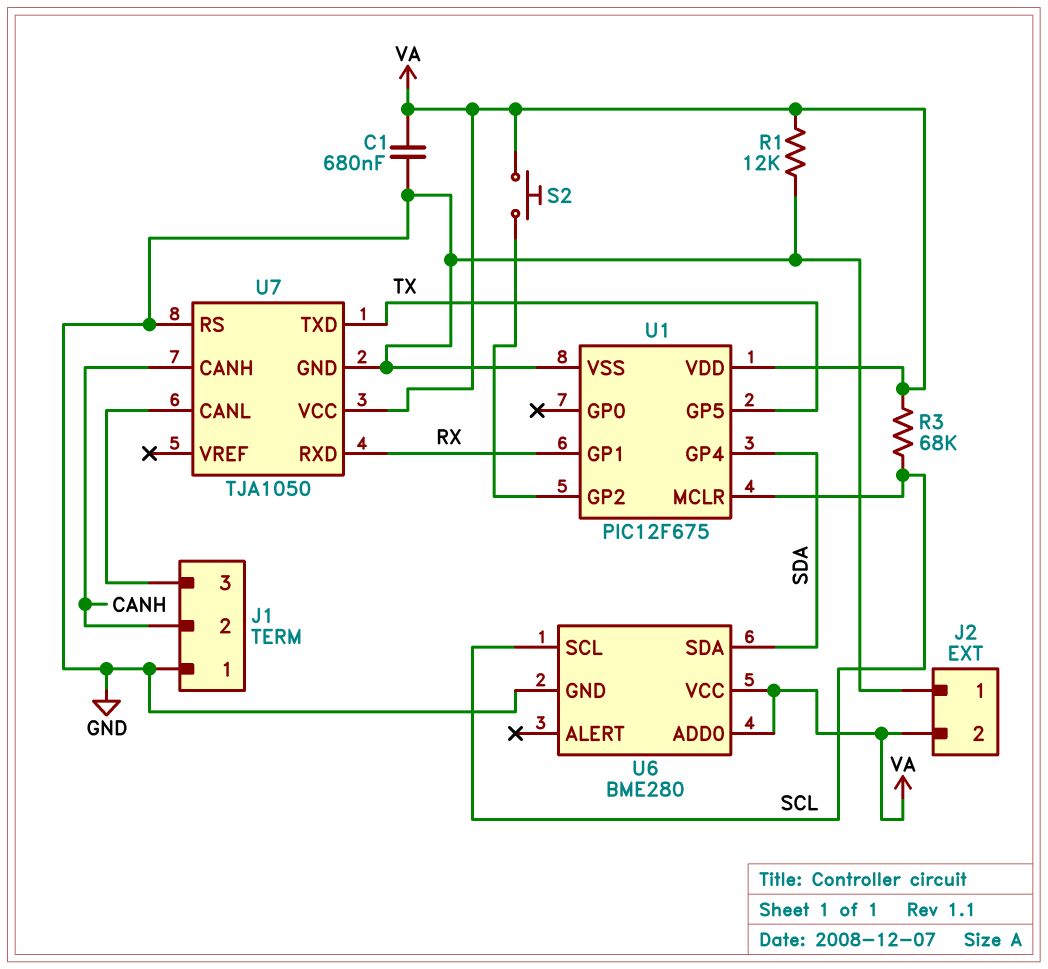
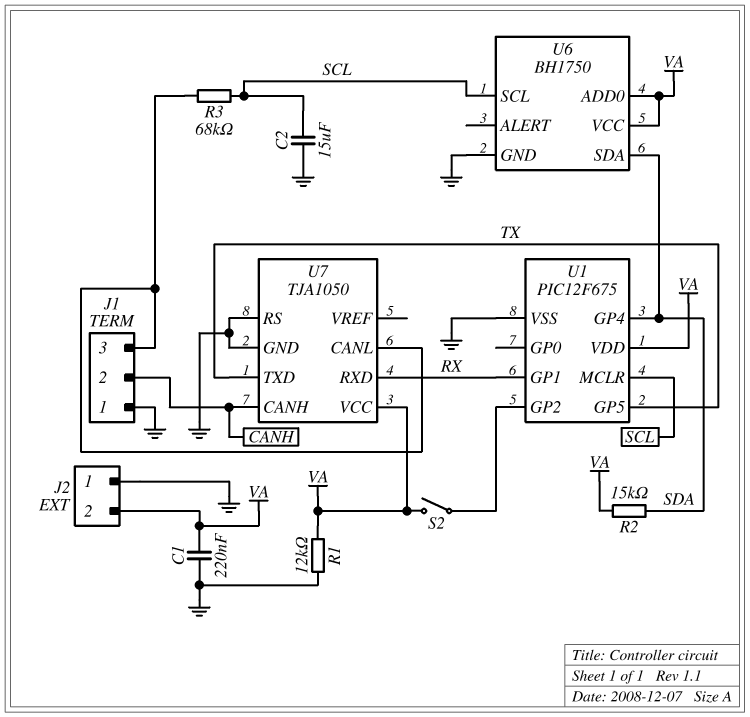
C1: 680nF (GND, VA) -> 220nF (GND, VA)
C2: none -> 15uF (GND, SCL)
R2: none -> 15k (SDA, VA)
R3: 68k (SCL, VA) -> 68k (J1/3, SCL)
S2: button (U1/GP2, VA) -> switch (U1/GP2, VA)
U6: BME280 -> BH1750

